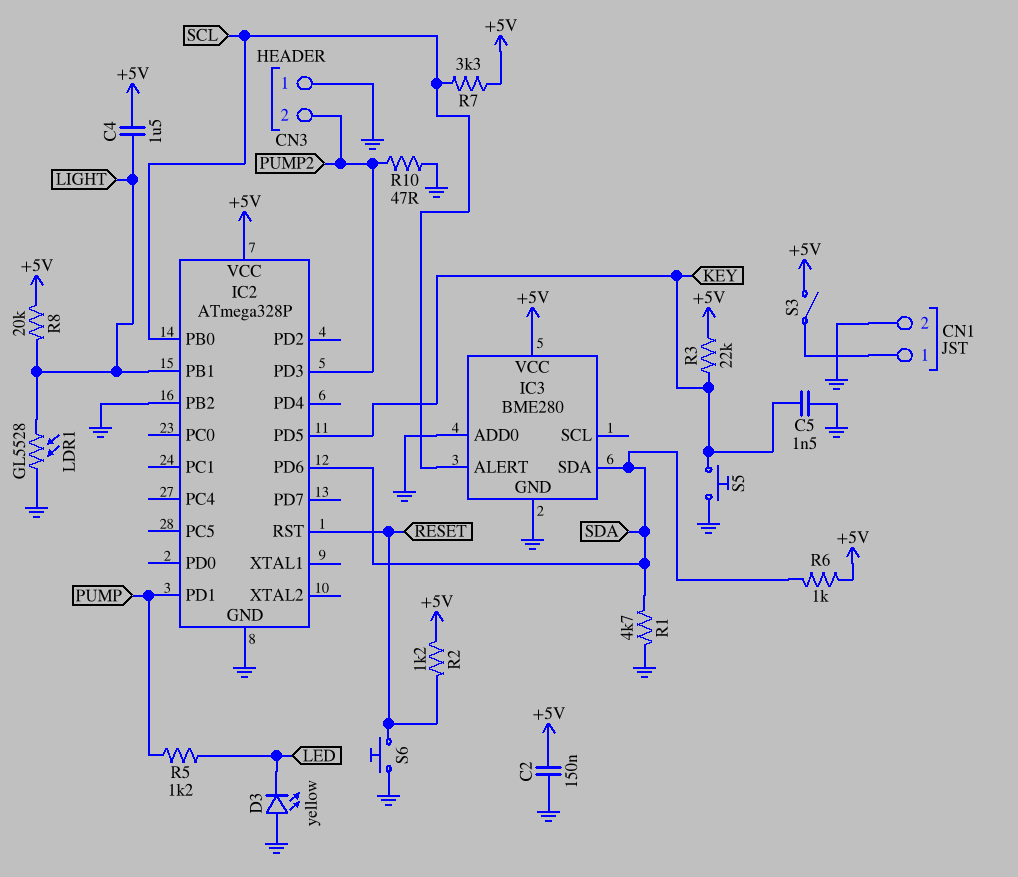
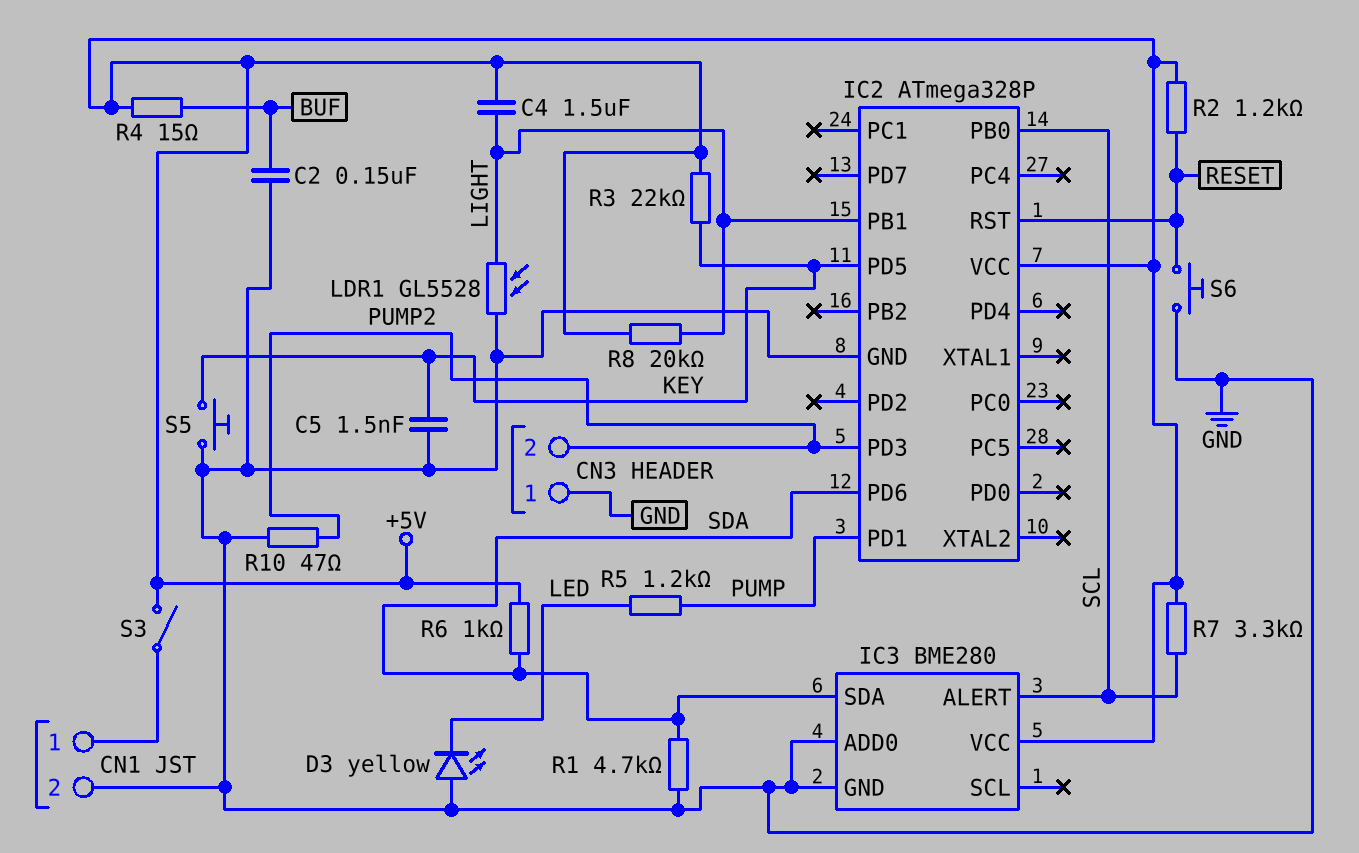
C2: 150nF (+5V, GND) -> 150nF (BUF, GND)
IC2 pin PB2: GND -> none
R4: none -> 15 (+5V, BUF)

